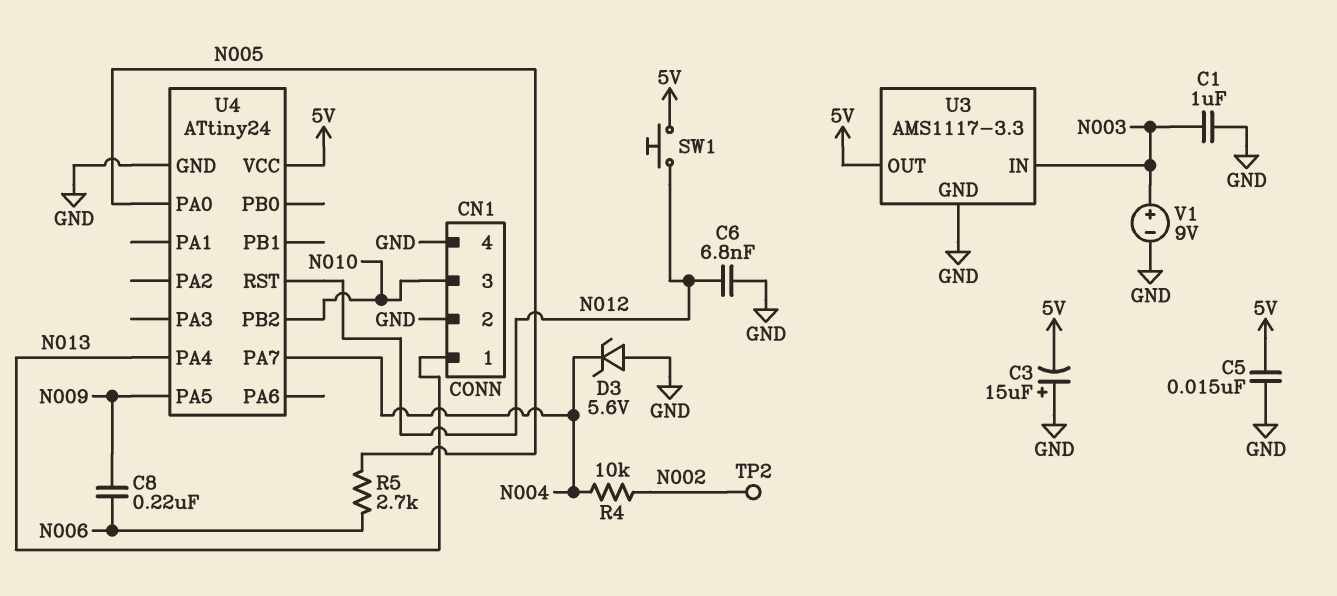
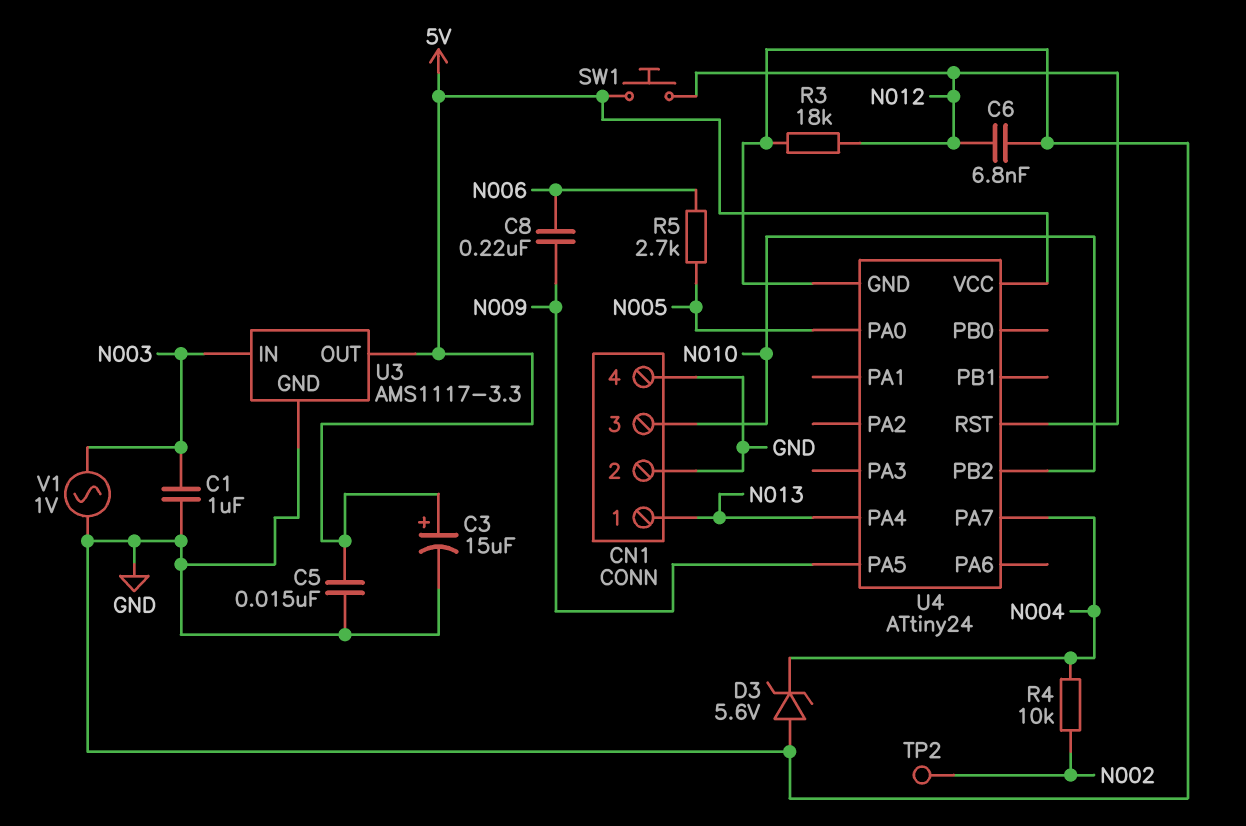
C3: 15uF (plus GND, minus 5V) -> 15uF (plus 5V, minus GND)
R3: none -> 18k (GND, N012)
V1: 9V (plus N003, minus GND) -> AC 1V (GND, N003)

